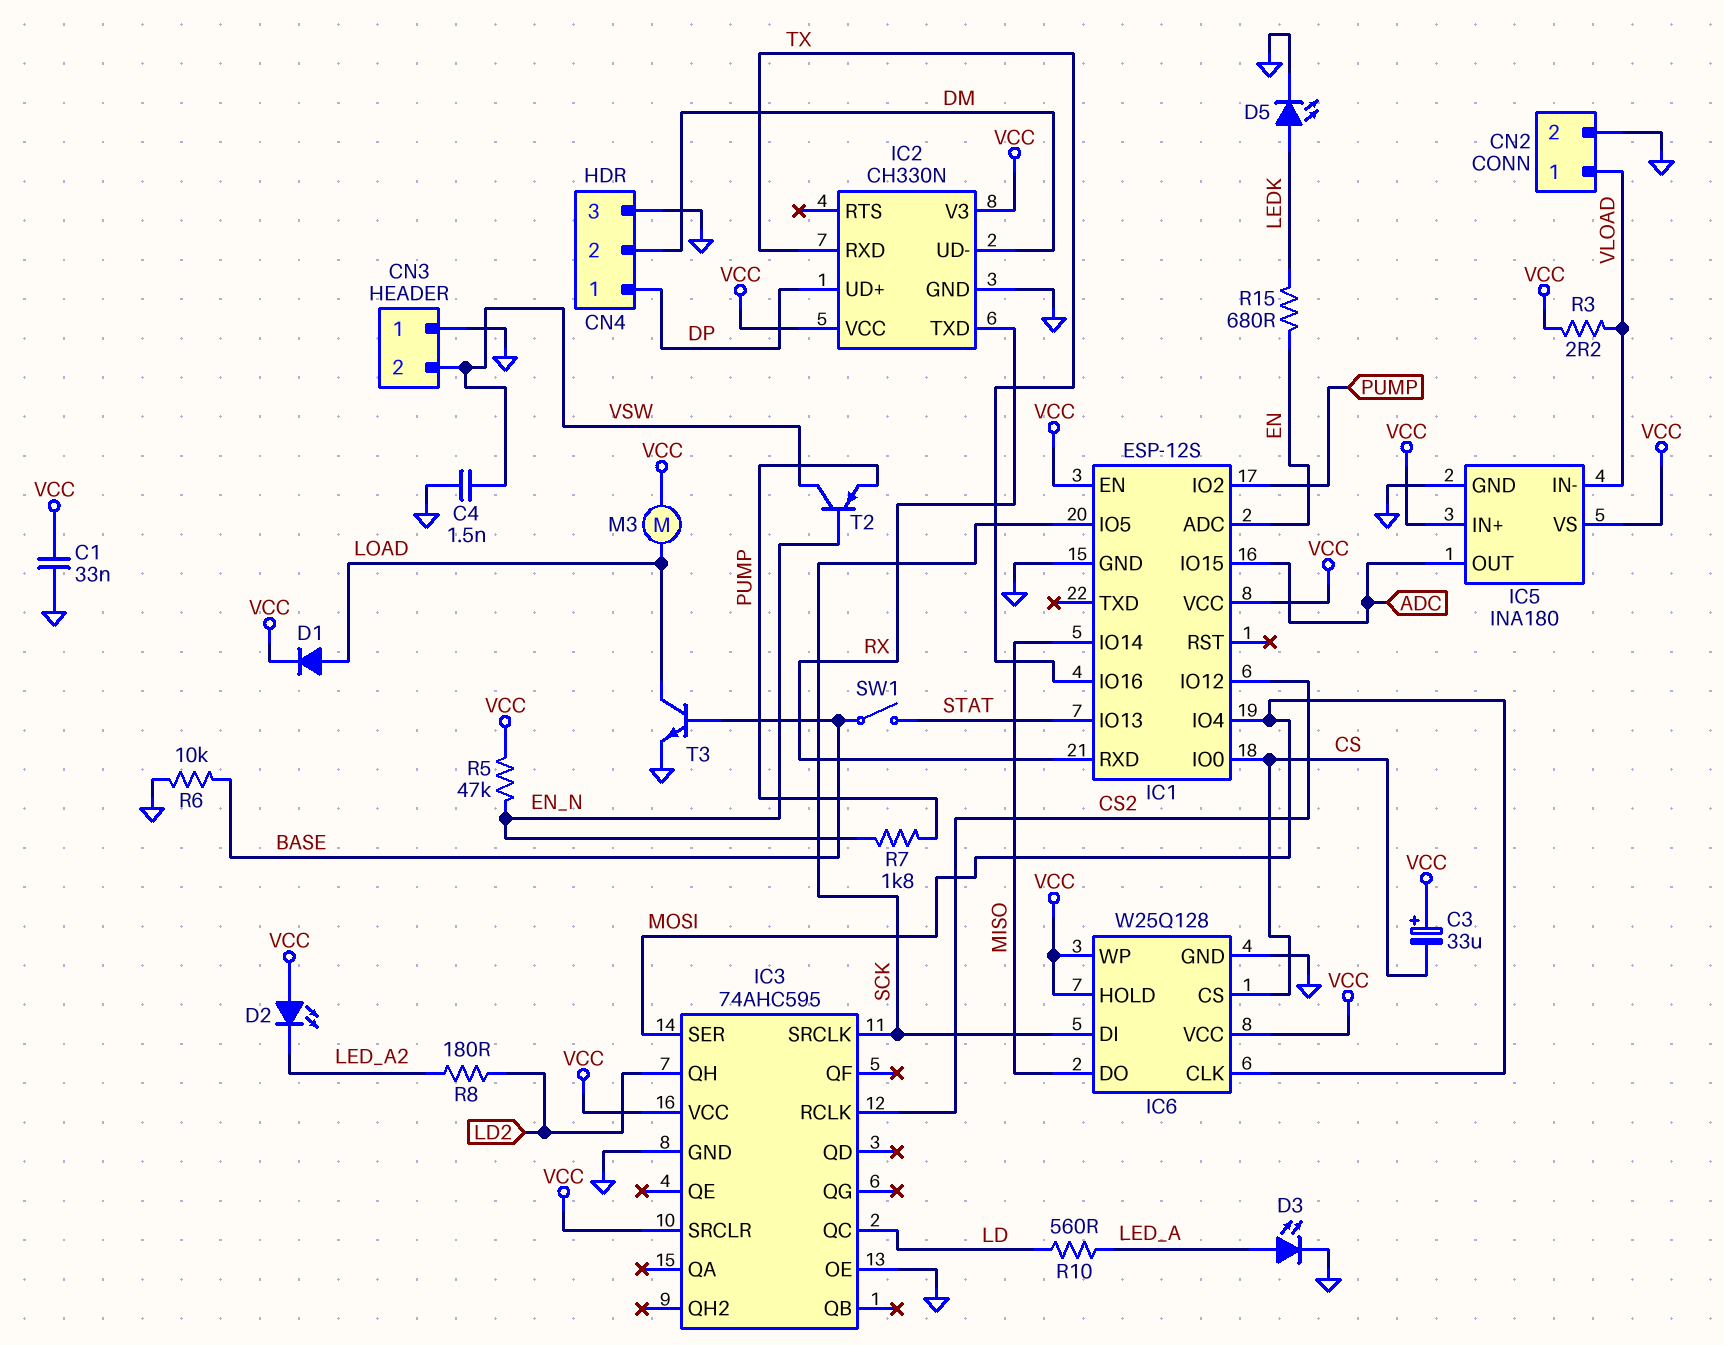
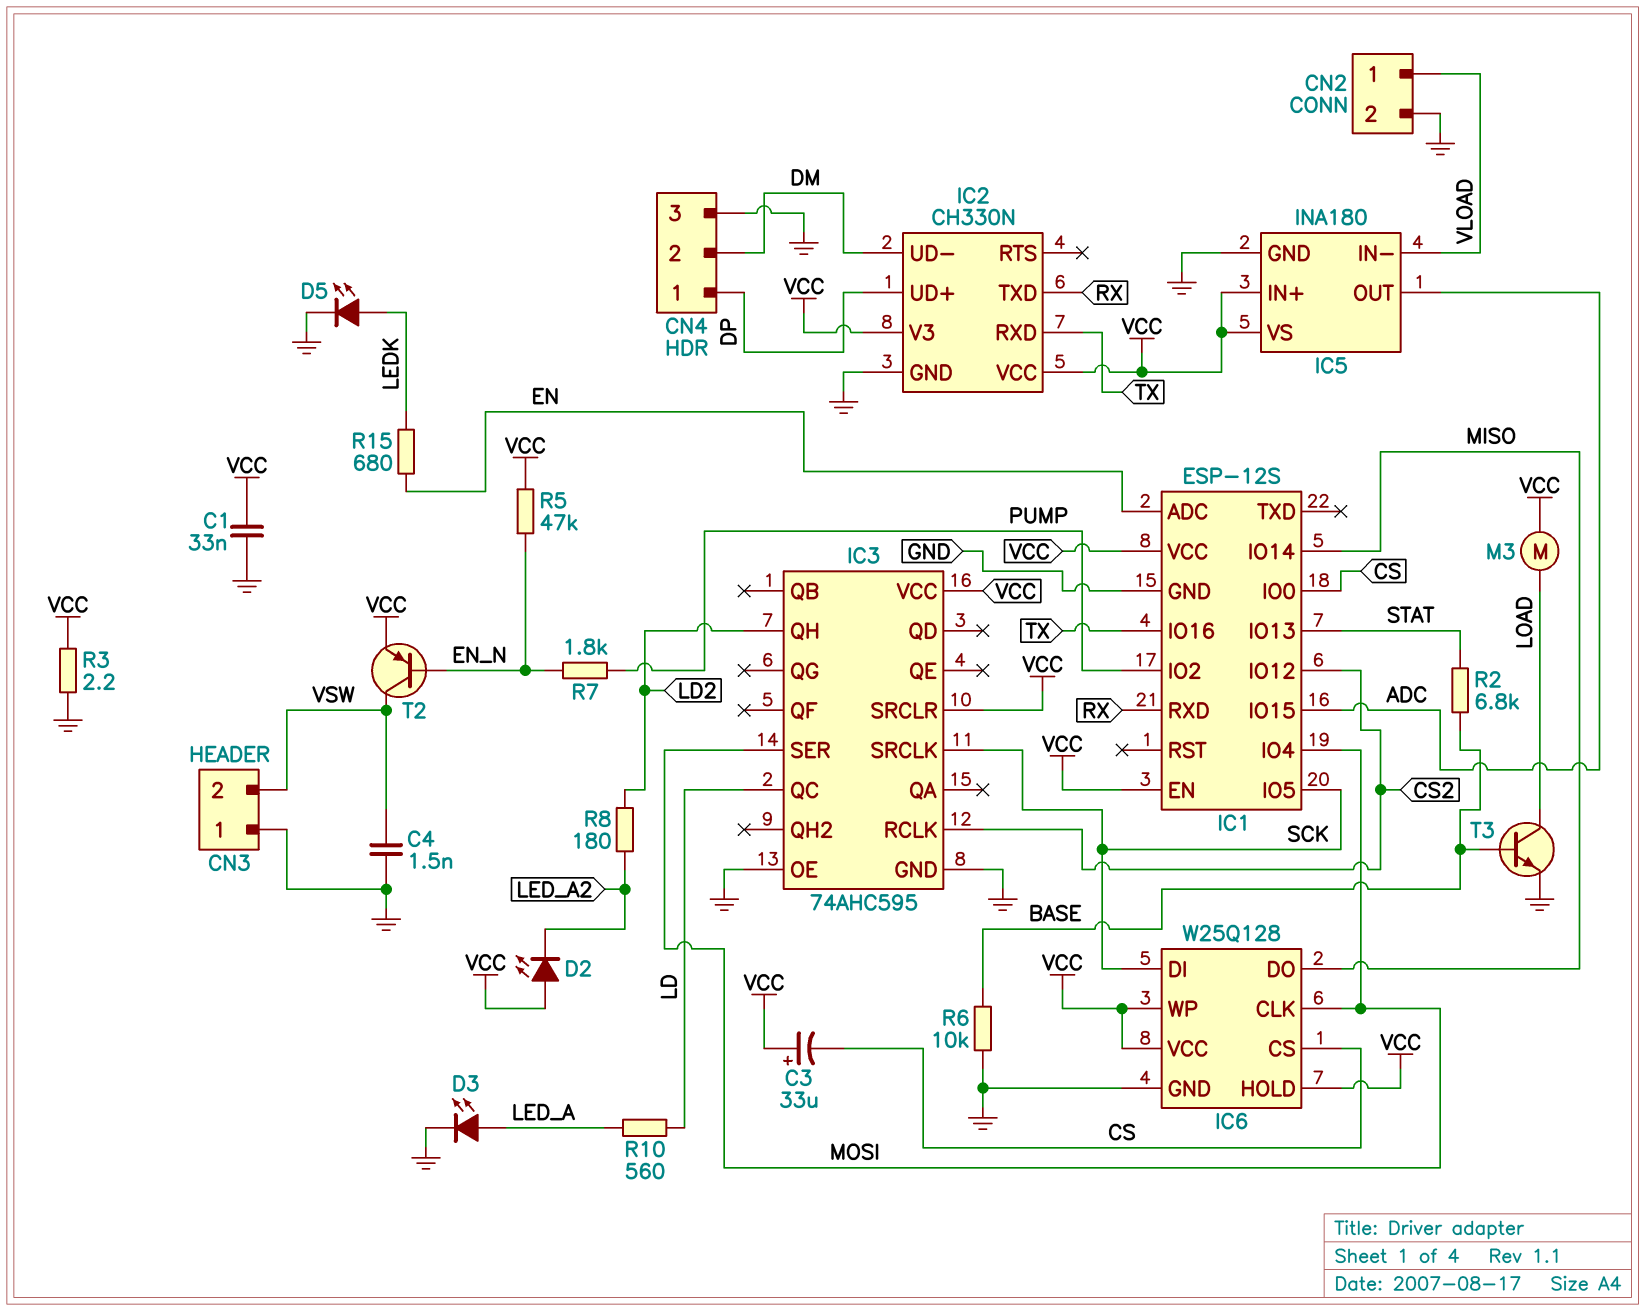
D1: diode (A LOAD, K VCC) -> none
R2: none -> 6.8k (BASE, STAT)
R3: 2.2 (VCC, VLOAD) -> 2.2 (GND, VCC)
SW1: switch (BASE, STAT) -> none
T2: PNP (B EN_N, C VSW, E PUMP) -> PNP (B EN_N, C VSW, E VCC)

